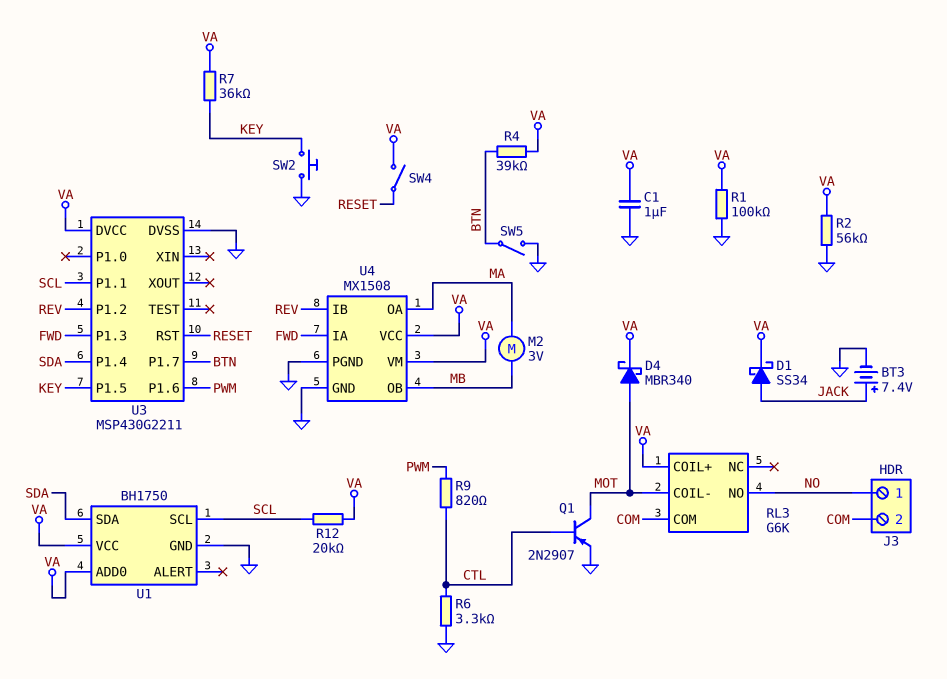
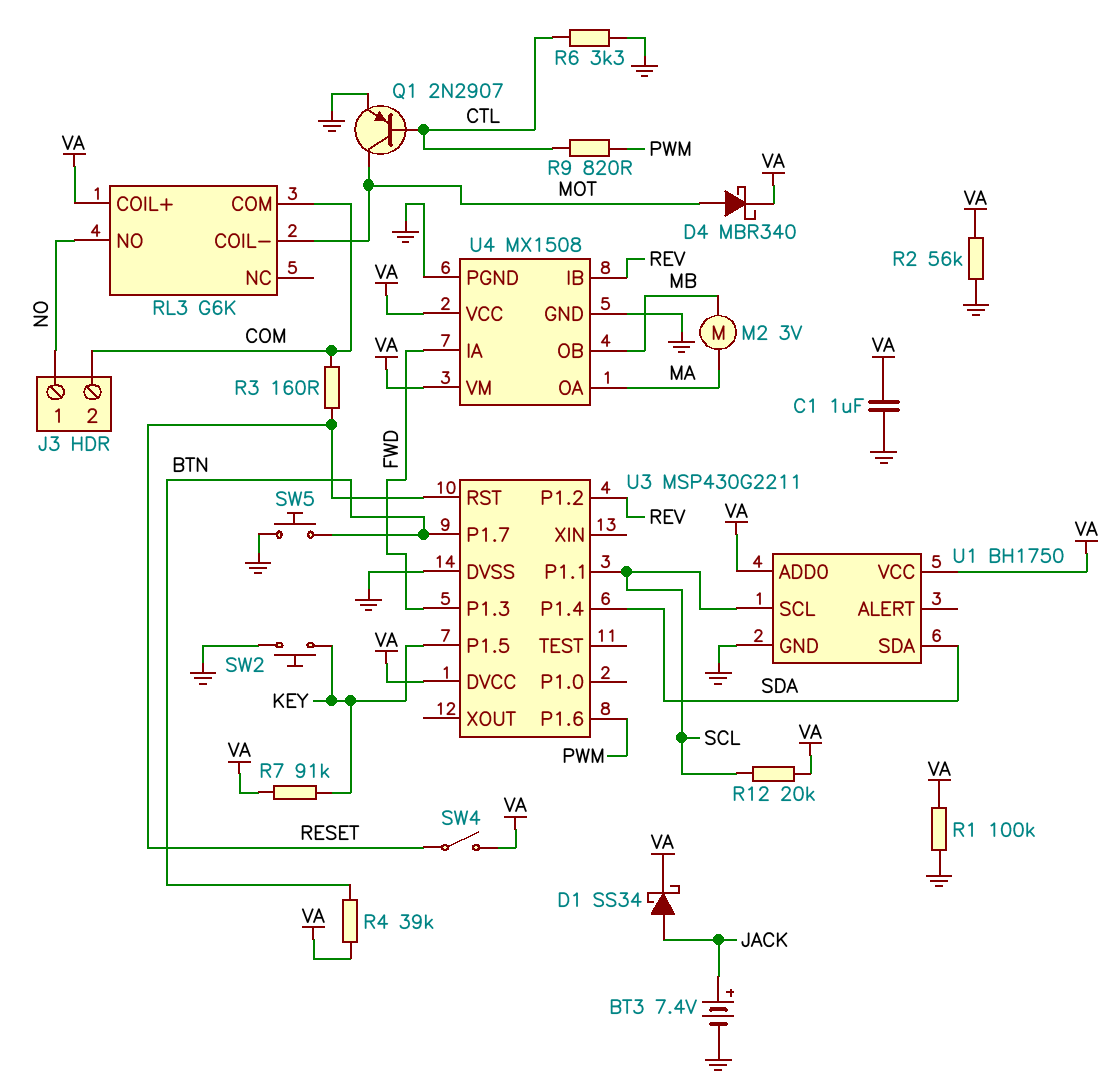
R3: none -> 160 (COM, RESET)
R7: 36k (KEY, VA) -> 91k (KEY, VA)
SW5: switch (BTN, GND) -> button (BTN, GND)

